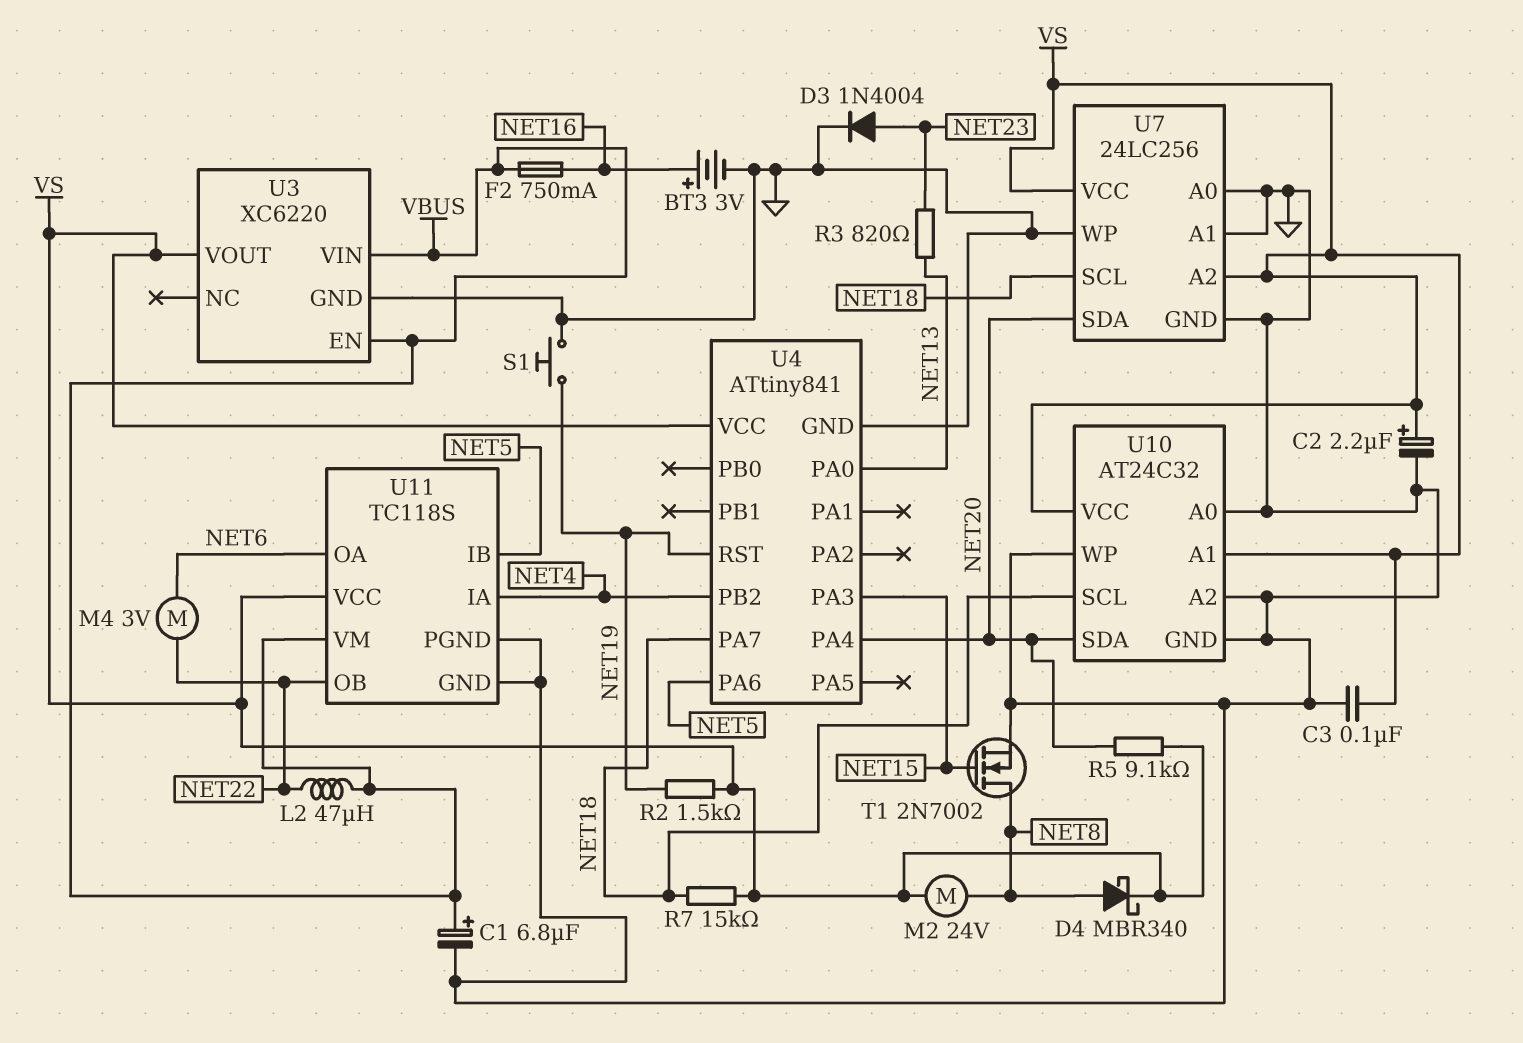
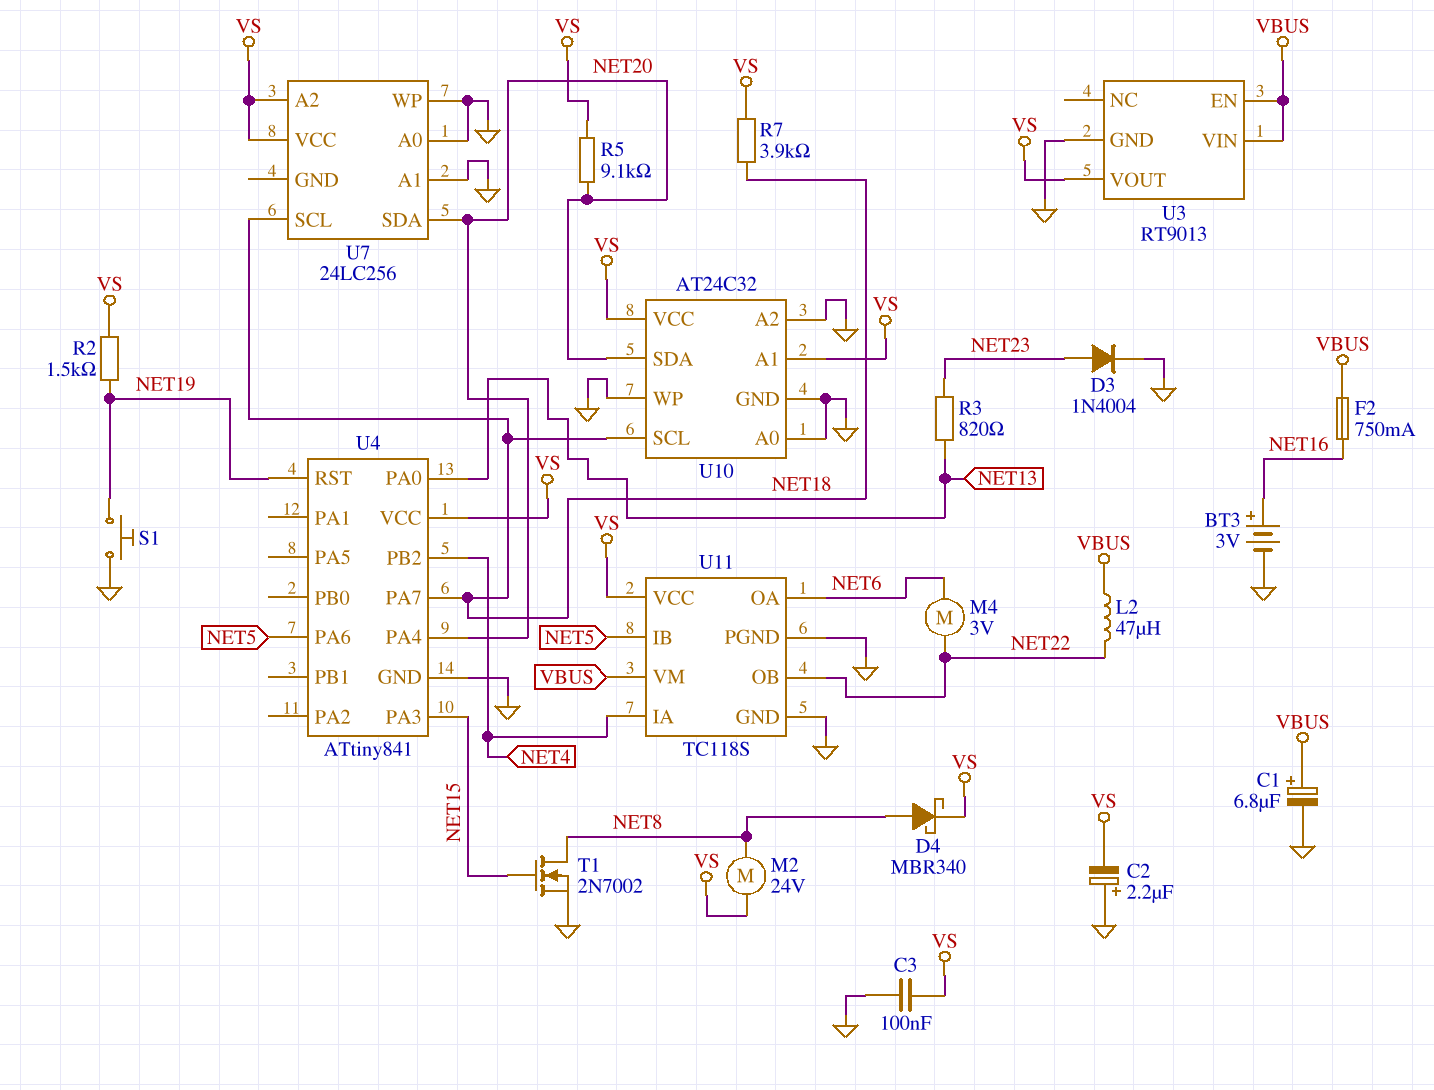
C2: 2.2uF (plus VS, minus GND) -> 2.2uF (plus GND, minus VS)
R7: 15k (NET18, VS) -> 3.9k (NET18, VS)
U3: XC6220 -> RT9013
U7 pin GND: GND -> none

